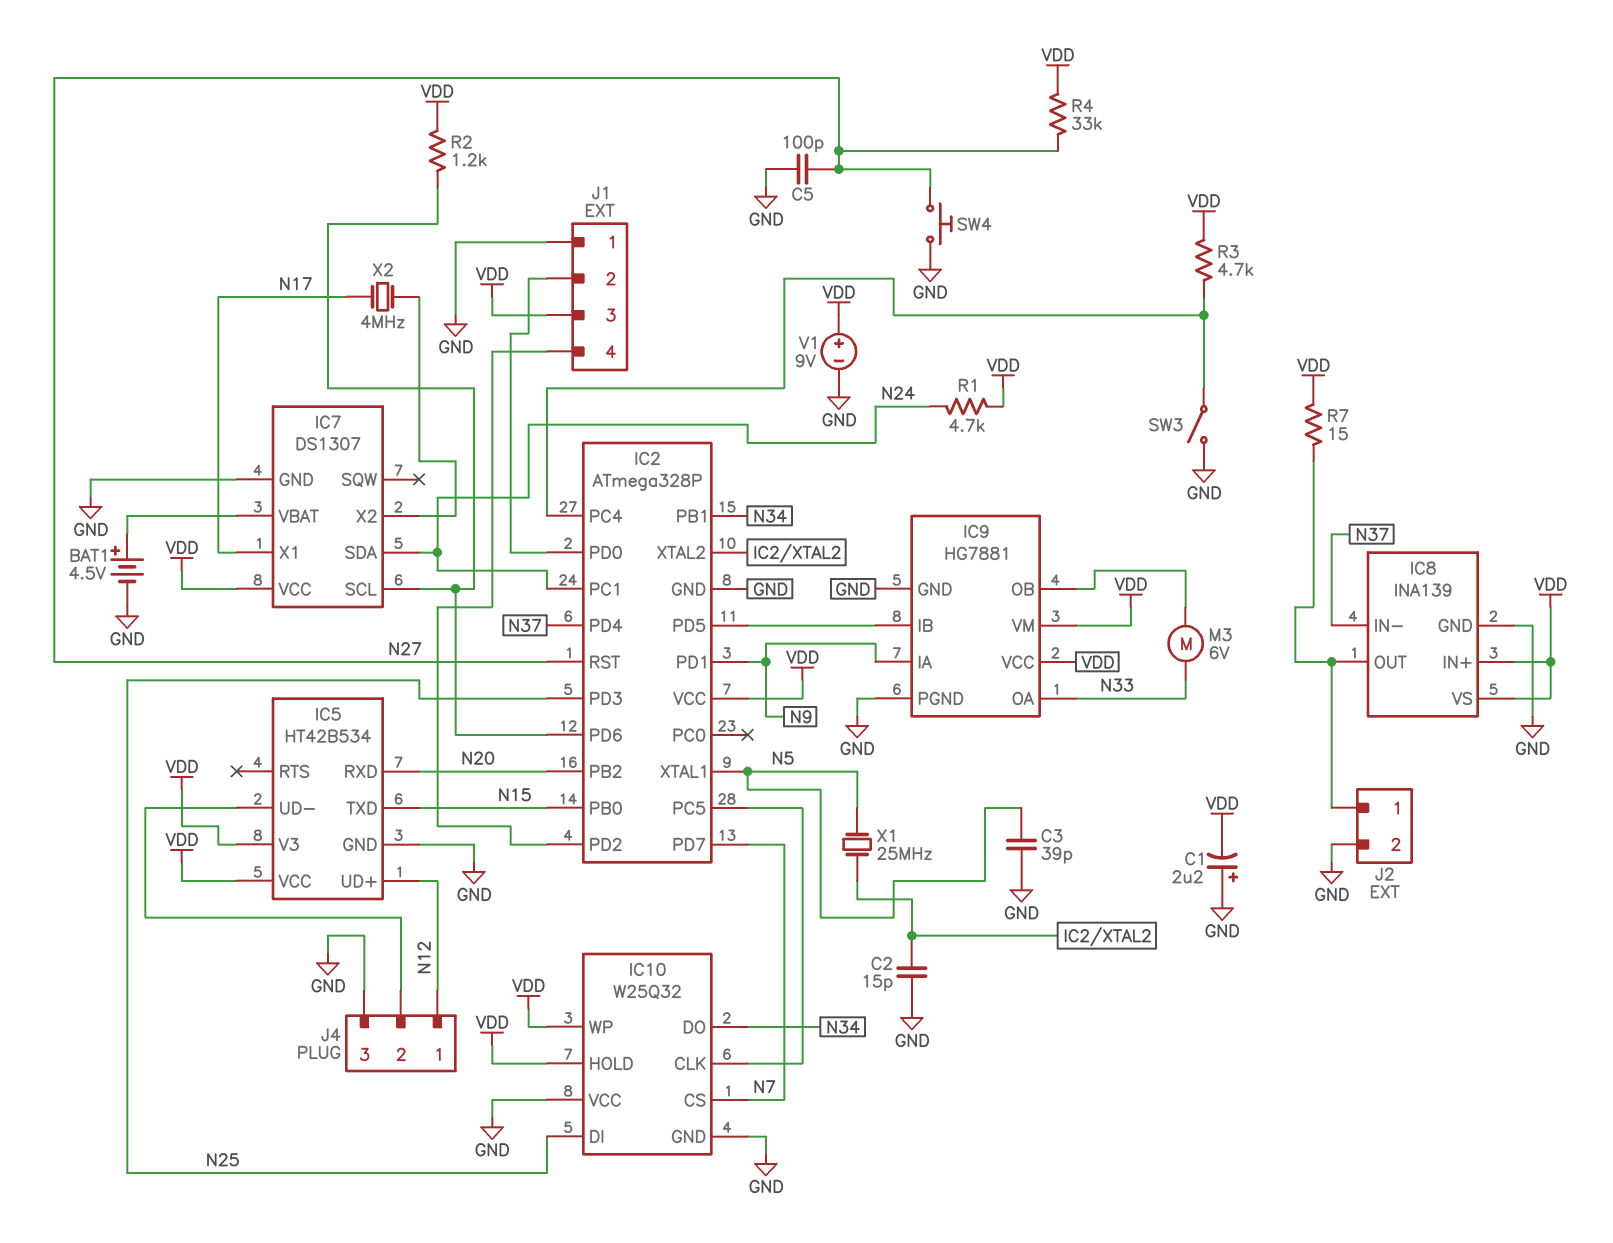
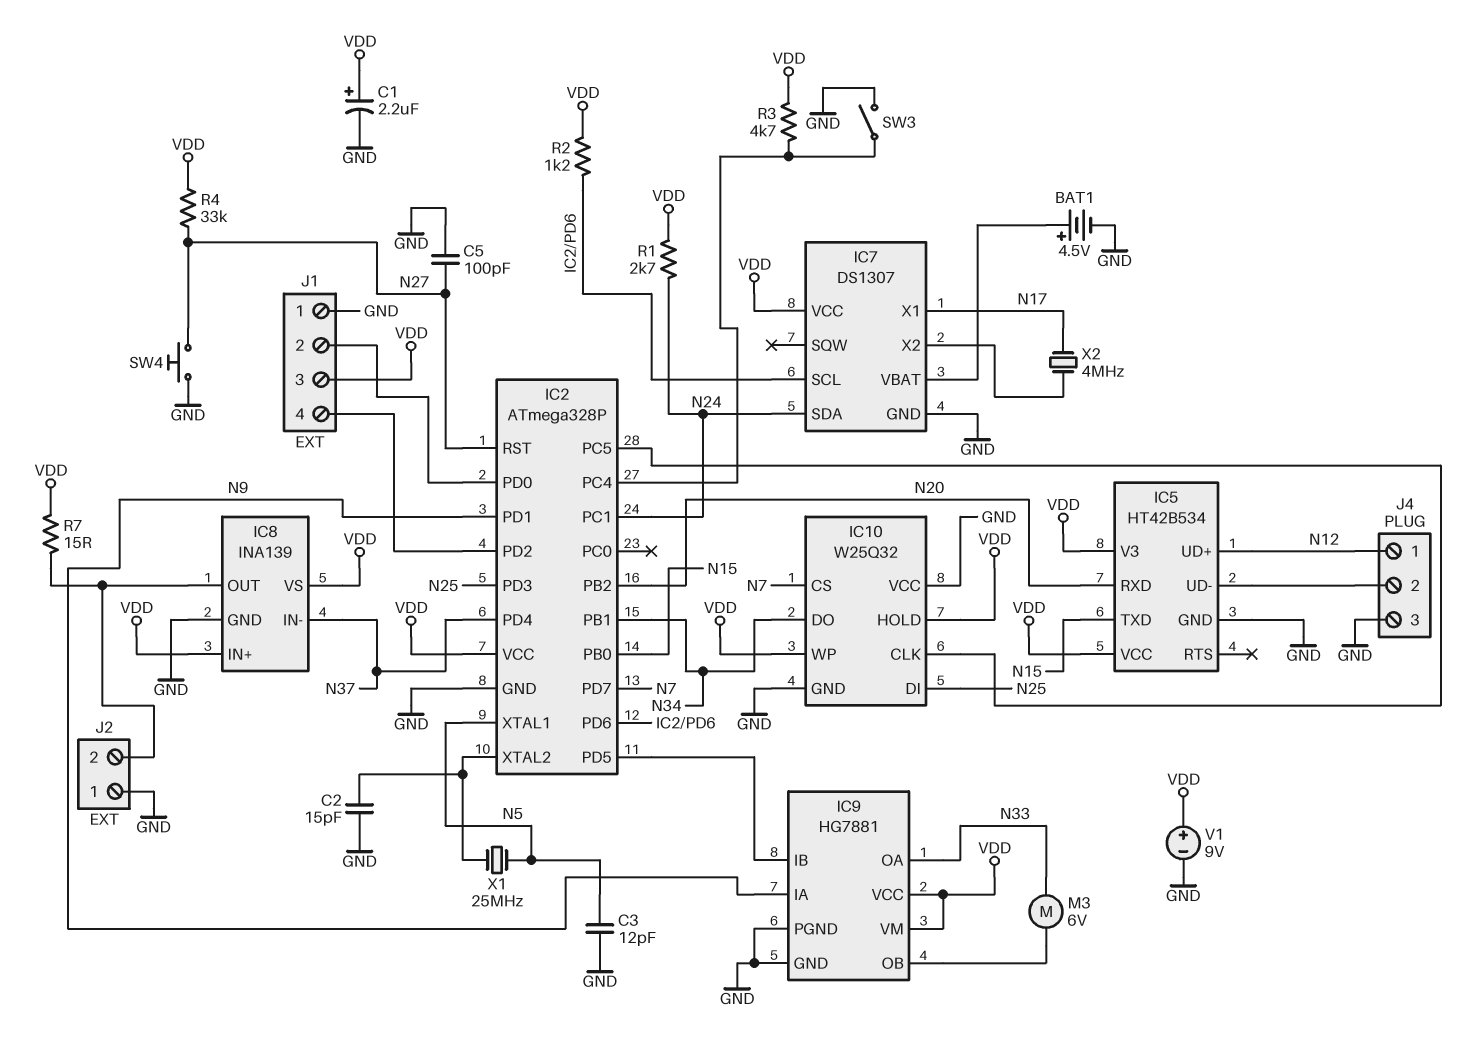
C1: 2.2uF (plus GND, minus VDD) -> 2.2uF (plus VDD, minus GND)
C3: 39pF (GND, N5) -> 12pF (GND, N5)
J2 pin 1: IC8/OUT -> GND
J2 pin 2: GND -> IC8/OUT
R1: 4.7k (N24, VDD) -> 2.7k (N24, VDD)

